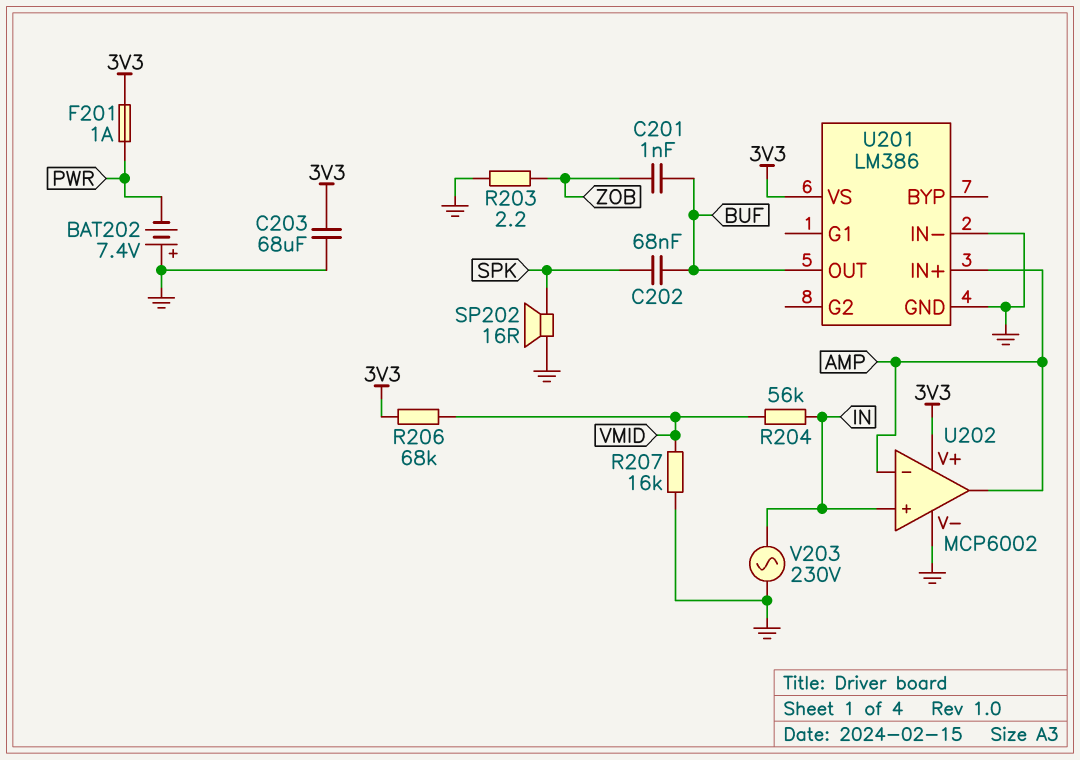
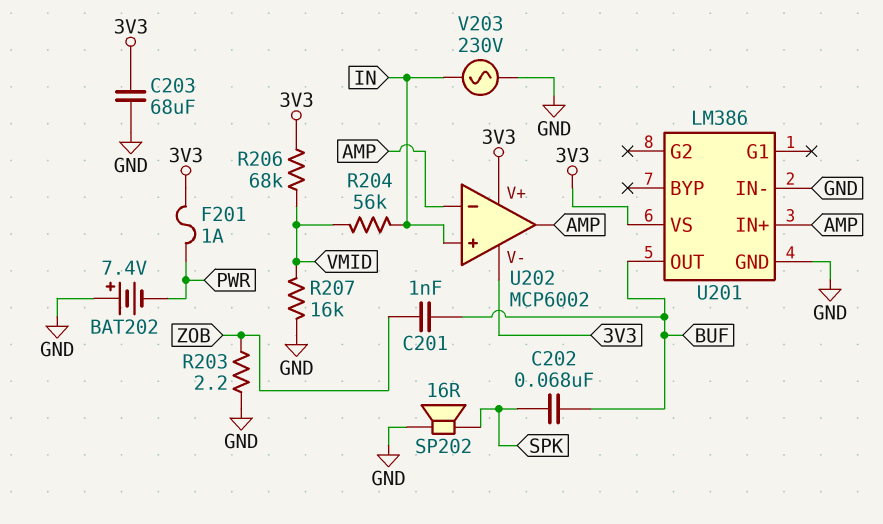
U202 pin V-: GND -> 3V3

